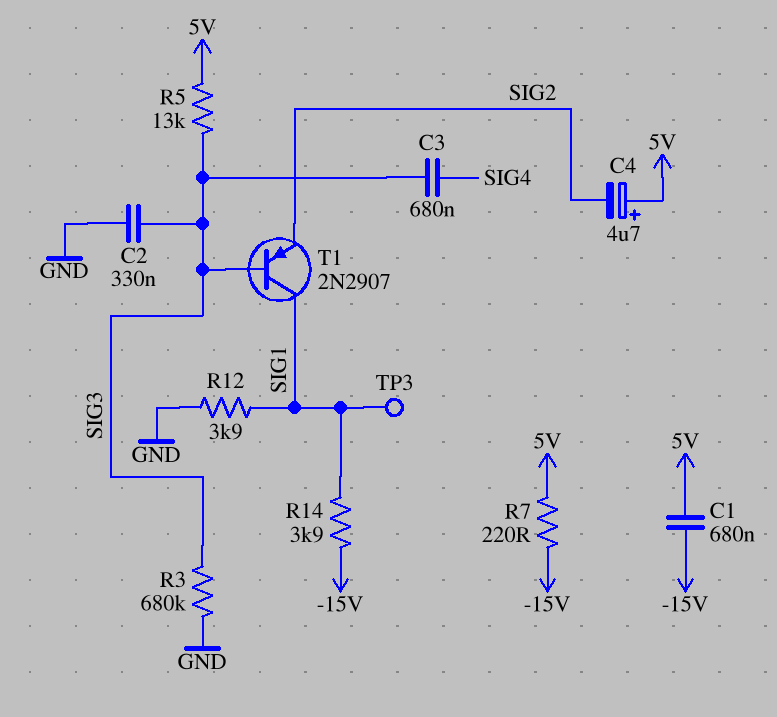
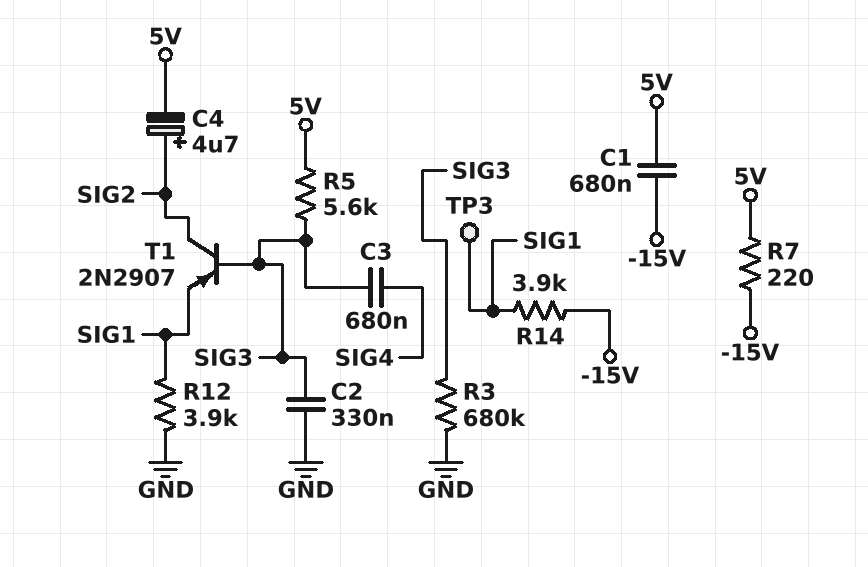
C4: 4.7uF (plus 5V, minus SIG2) -> 4.7uF (plus SIG2, minus 5V)
R5: 13k (5V, SIG3) -> 5.6k (5V, SIG3)
T1: PNP 2N2907 (B SIG3, C SIG1, E SIG2) -> PNP 2N2907 (B SIG3, C SIG2, E SIG1)

